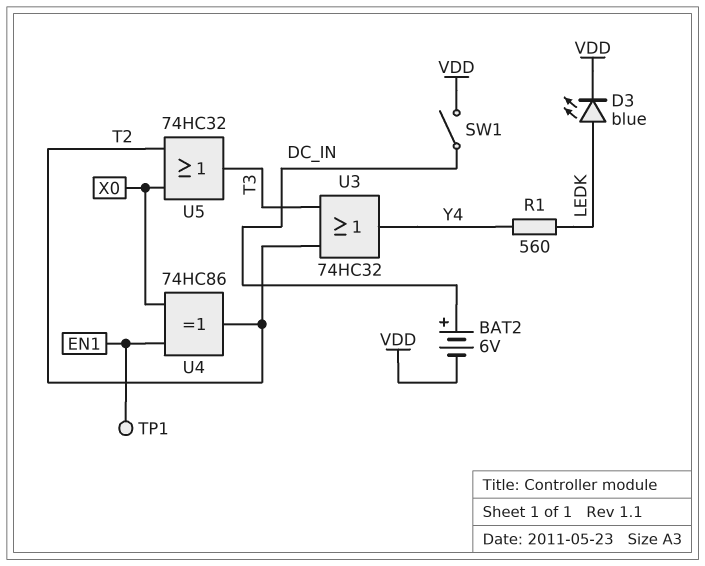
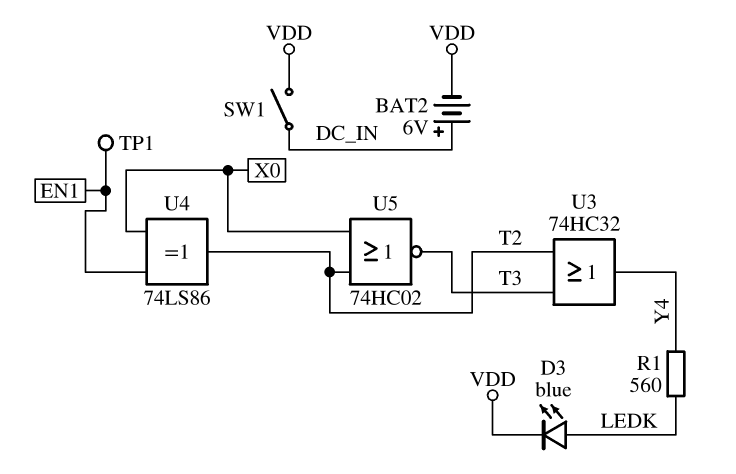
U4: XOR 74HC86 (in EN1, in X0, out T2) -> XOR 74LS86 (in EN1, in X0, out T2)
U5: OR 74HC32 (in T2, in X0, out T3) -> NOR 74HC02 (in T2, in X0, out T3)

